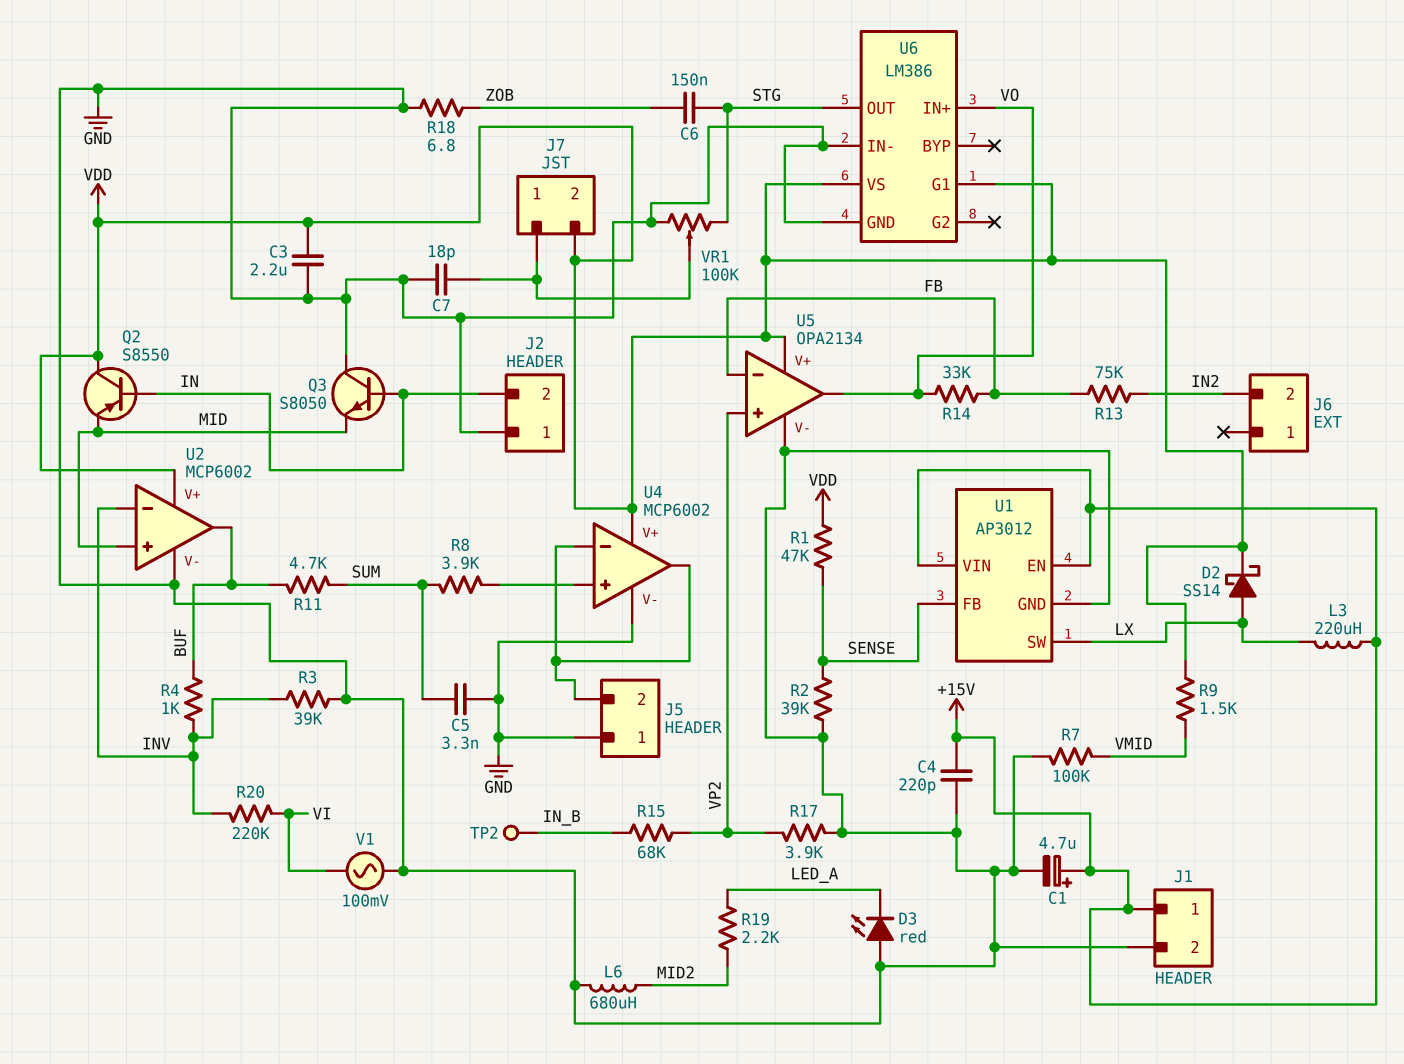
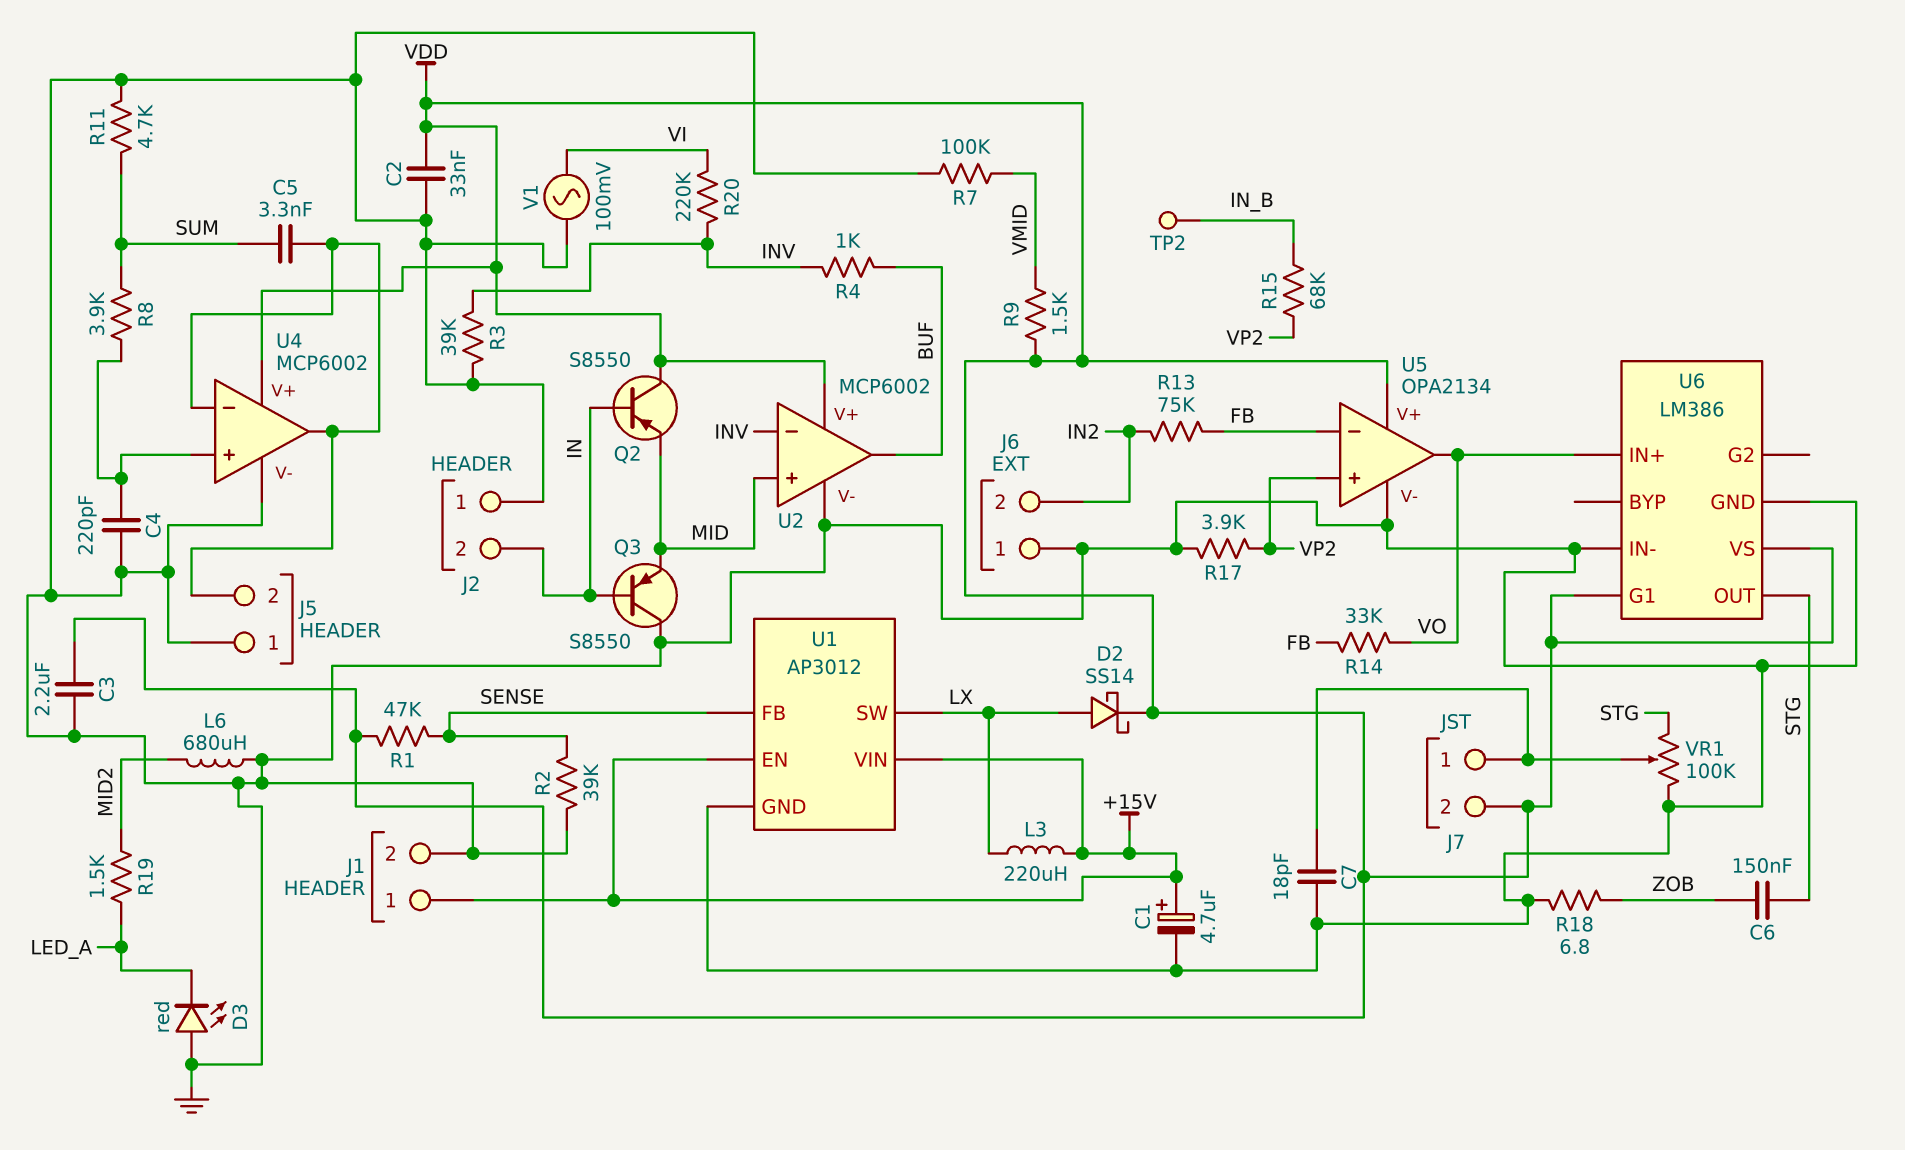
C2: none -> 33nF (GND, VDD)
C4: 220pF (+15V, GND) -> 220pF (GND, U4/in+)
C5: 3.3nF (GND, SUM) -> 3.3nF (J5/2, SUM)
J6 pin 1: none -> GND
Q3: NPN S8050 (B IN, C GND, E MID) -> PNP S8550 (B IN, C GND, E MID)
R11: 4.7k (BUF, SUM) -> 4.7k (GND, SUM)
R19: 2.2k (LED_A, MID2) -> 1.5k (LED_A, MID2)

